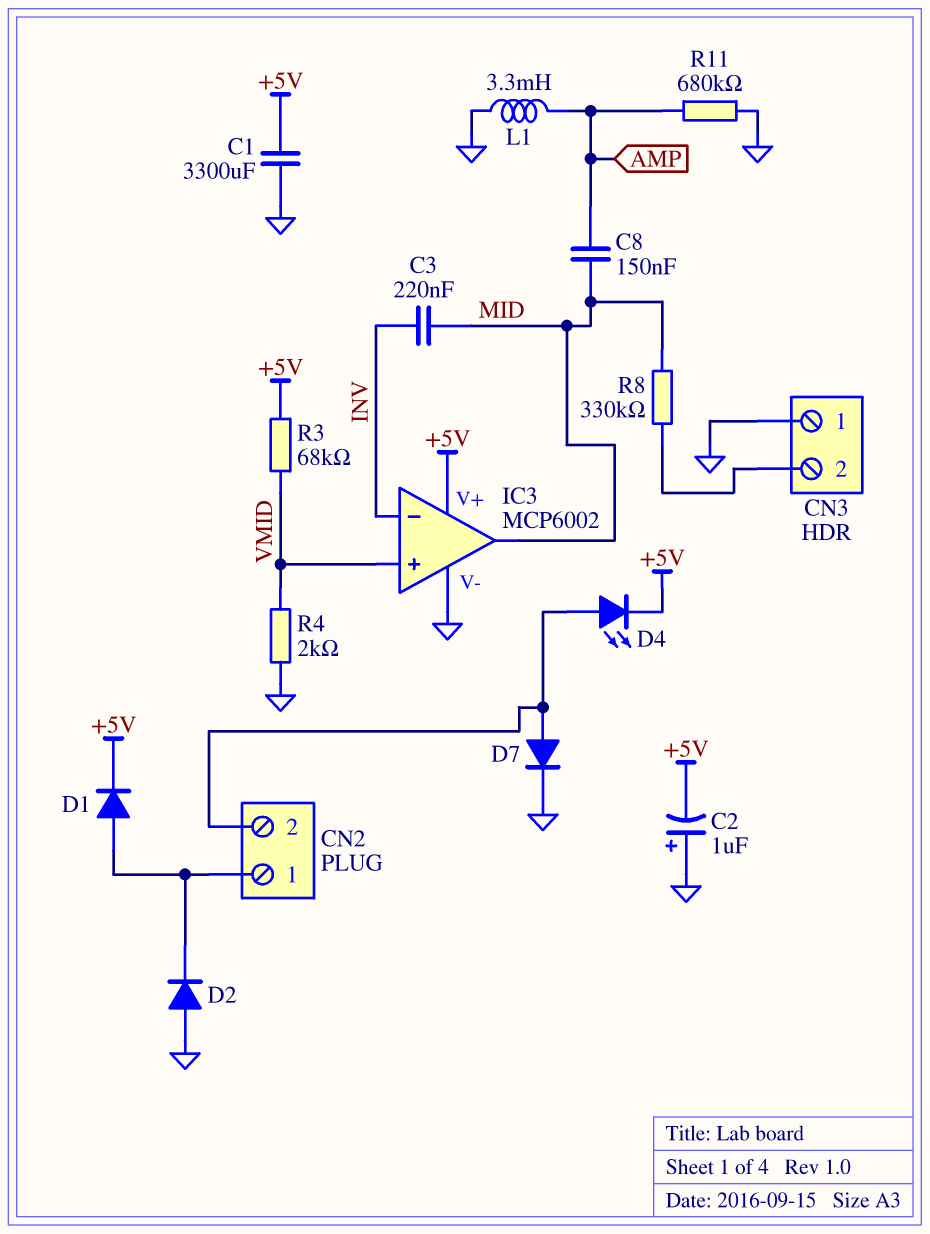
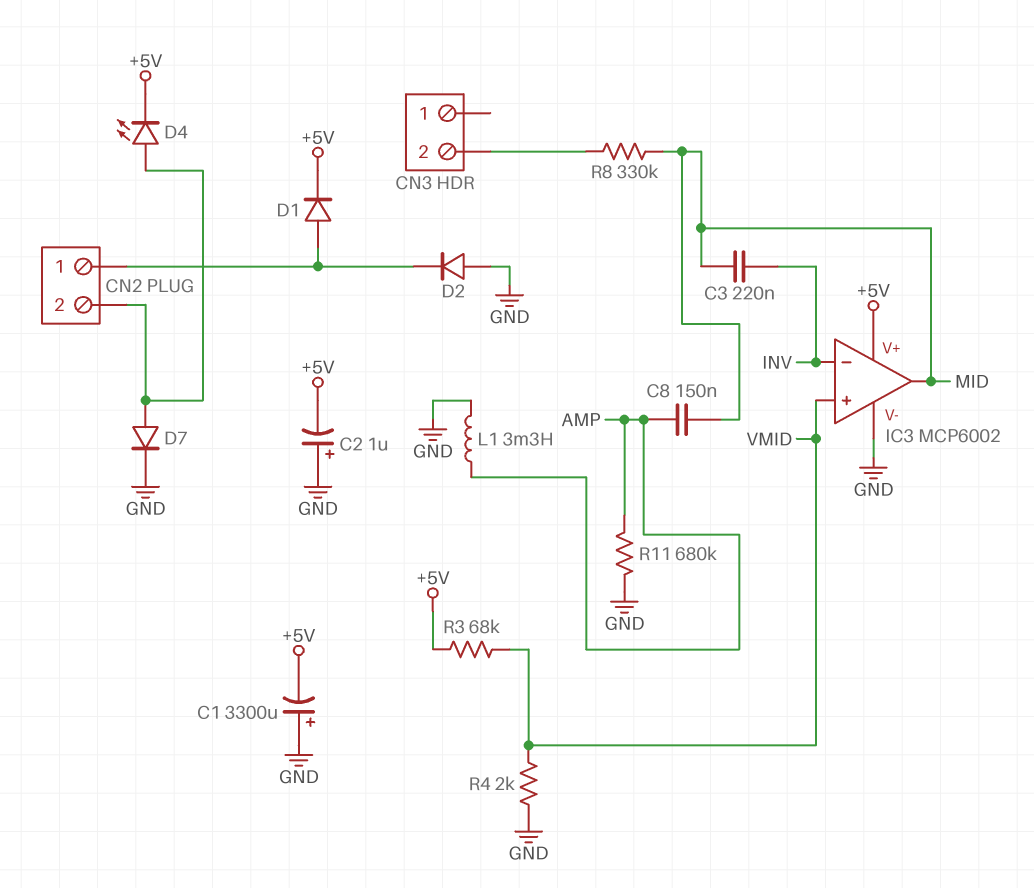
C1: 3300uF (+5V, GND) -> 3300uF (plus GND, minus +5V)
CN3 pin 1: GND -> none

